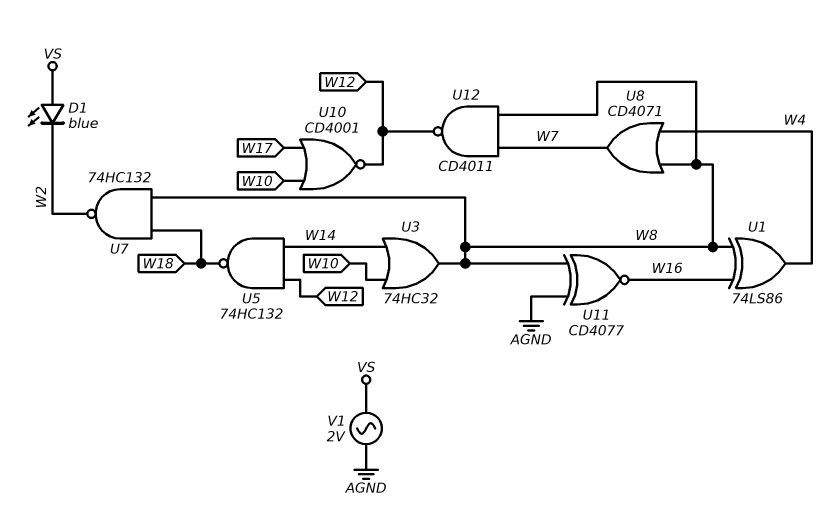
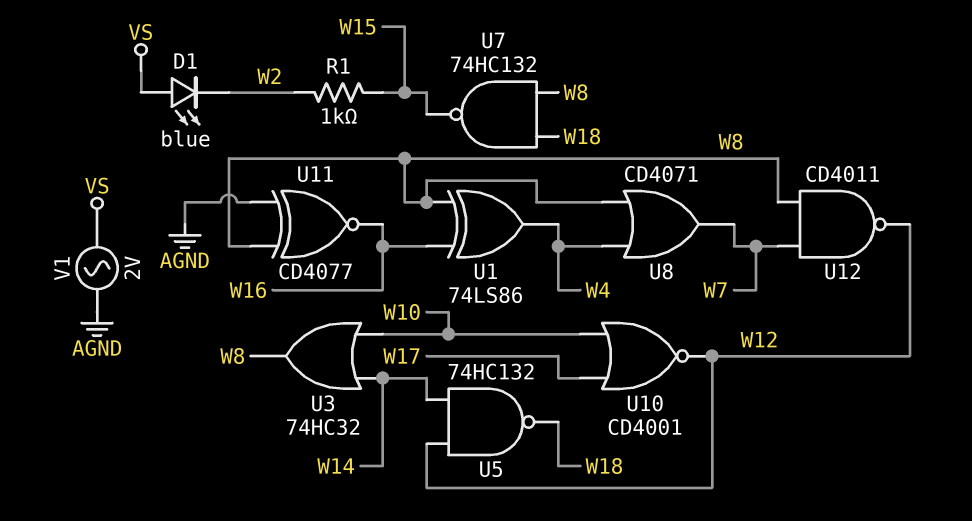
R1: none -> 1k (W2, W15)
U7: NAND 74HC132 (in W8, in W18, out W2) -> NAND 74HC132 (in W8, in W18, out W15)

